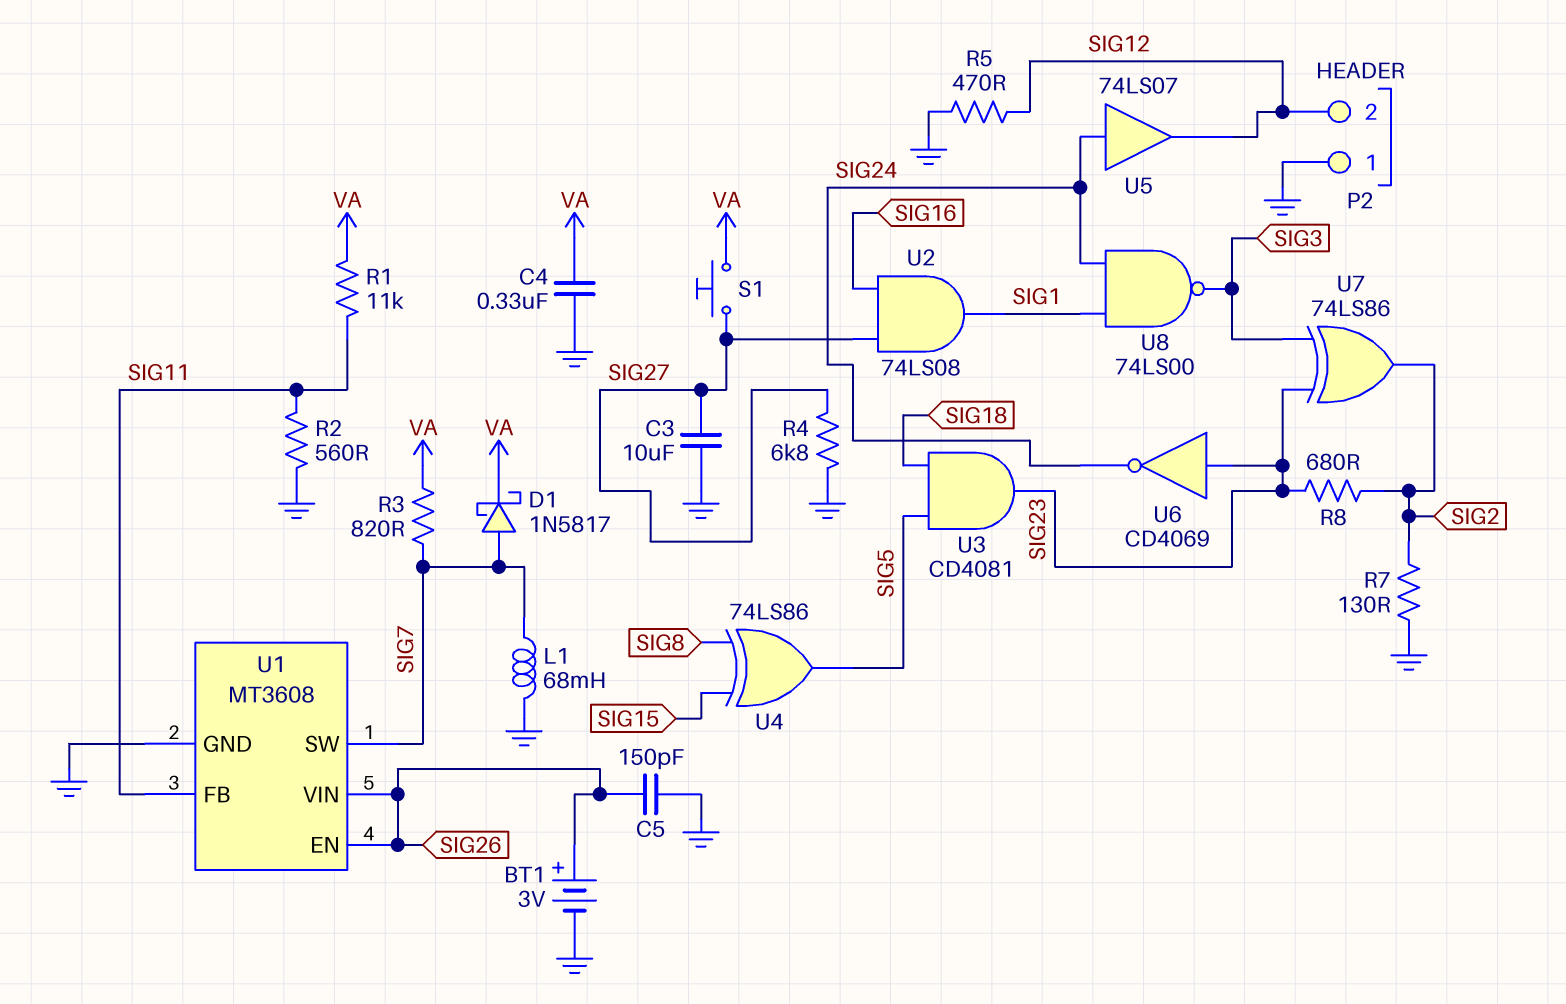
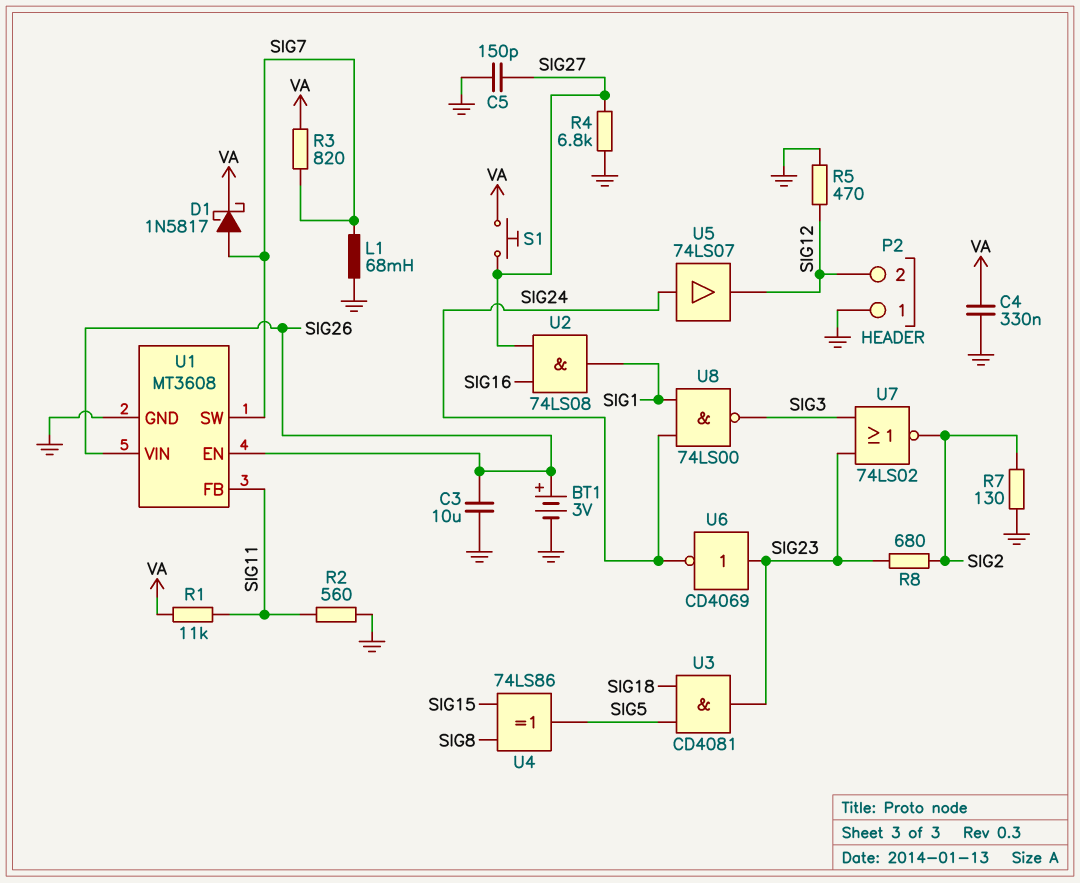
C3: 10uF (GND, SIG27) -> 10uF (GND, SIG26)
C5: 150pF (GND, SIG26) -> 150pF (GND, SIG27)
U7: XOR 74LS86 (in SIG3, in SIG23, out SIG2) -> NOR 74LS02 (in SIG3, in SIG23, out SIG2)

